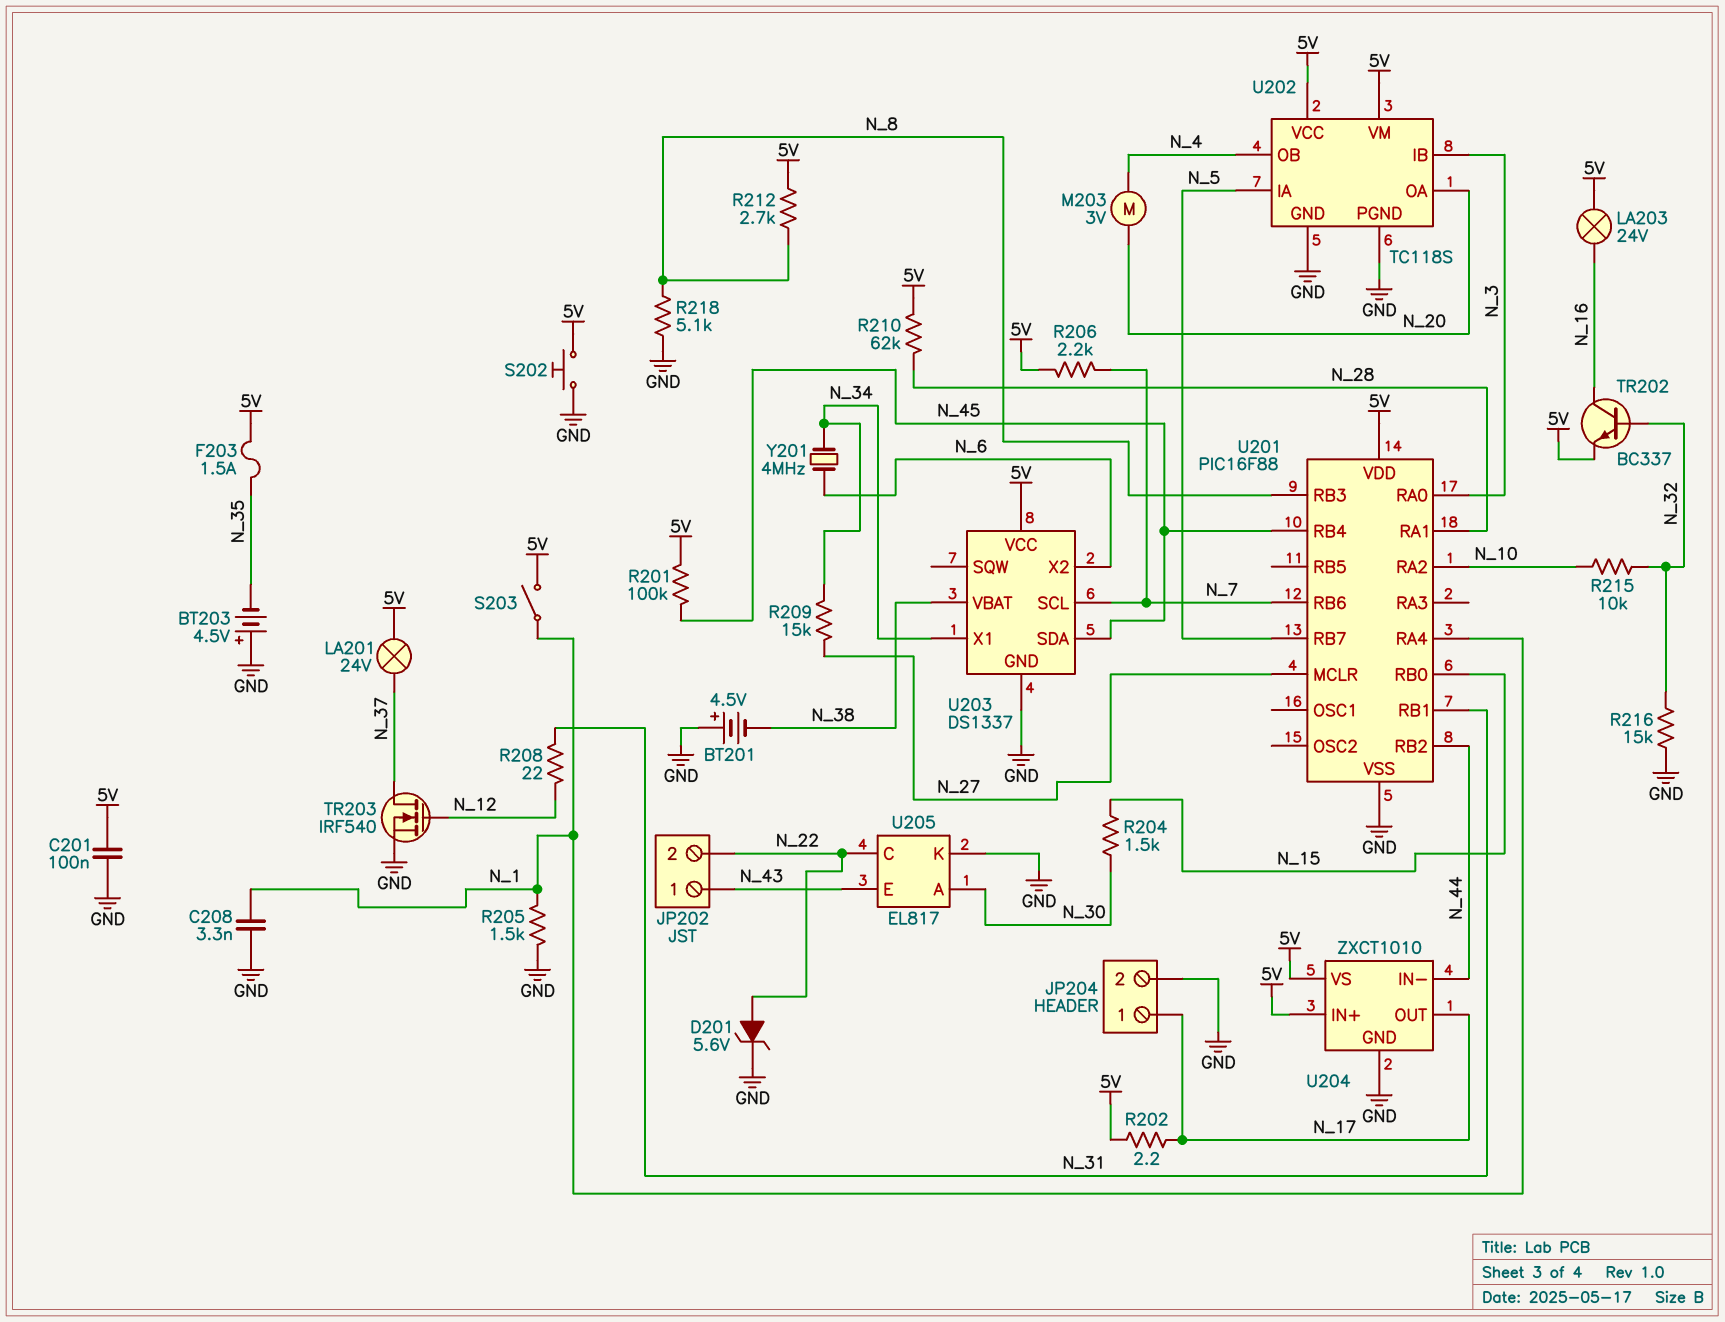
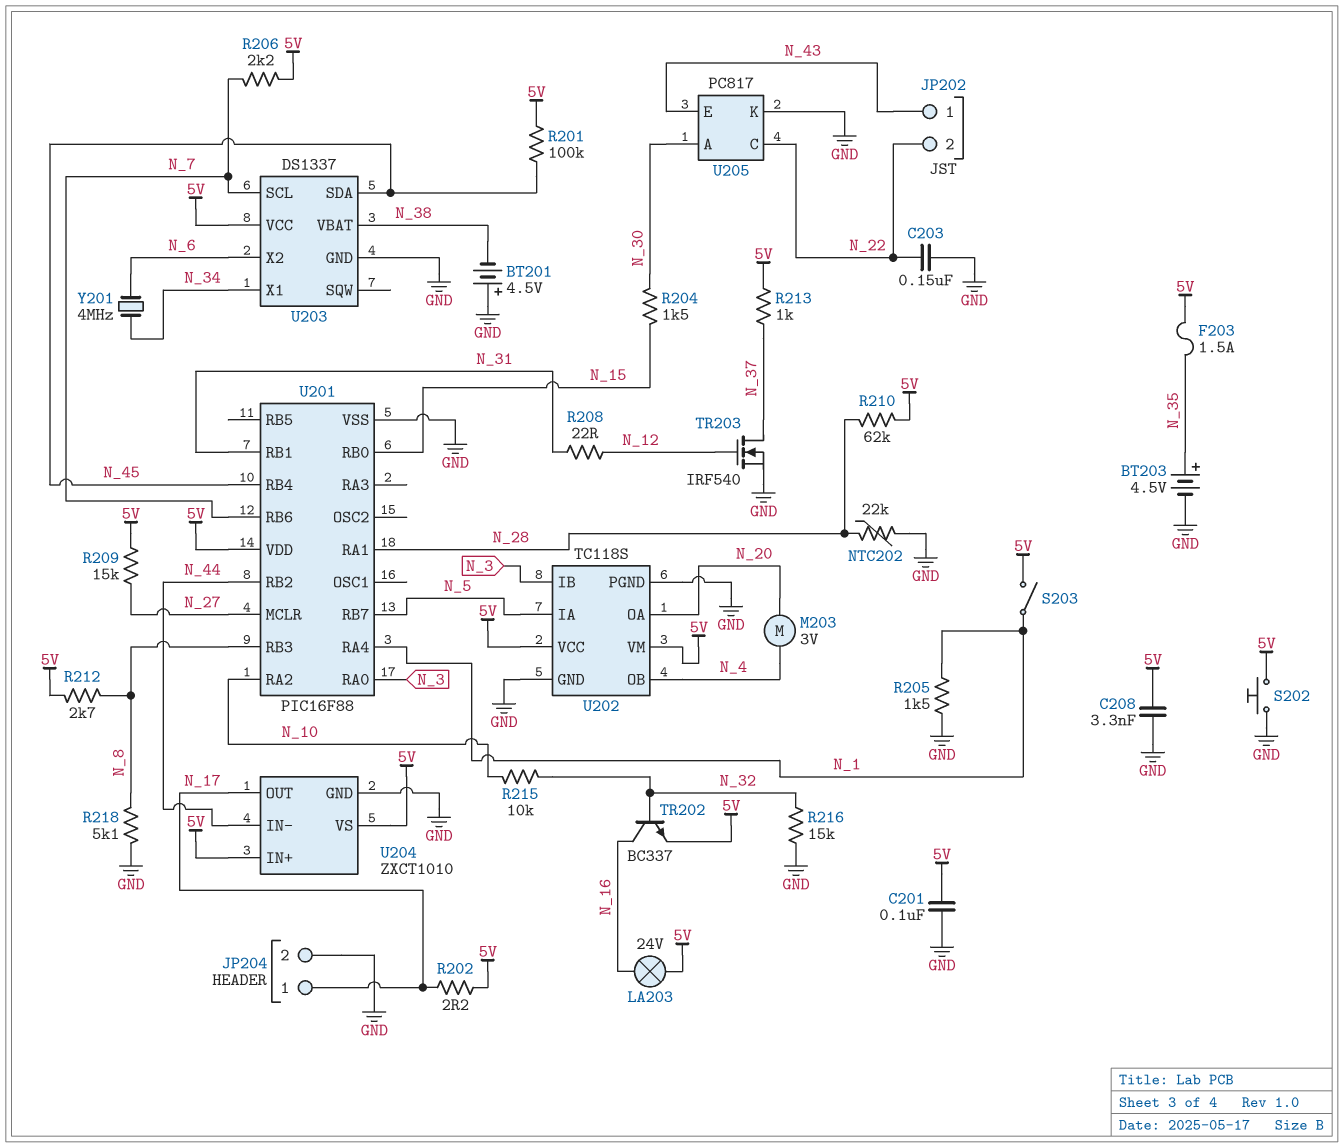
BT203: 4.5V (plus GND, minus N_35) -> 4.5V (plus N_35, minus GND)
C203: none -> 150nF (GND, N_22)
C208: 3.3nF (GND, N_1) -> 3.3nF (5V, GND)
D201: zener 5.6V (A N_22, K GND) -> none
LA201: lamp 24V (5V, N_37) -> none
NTC202: none -> 22k (GND, N_28)
R209: 15k (N_27, N_34) -> 15k (5V, N_27)
R213: none -> 1k (5V, N_37)
U205: EL817 -> PC817

